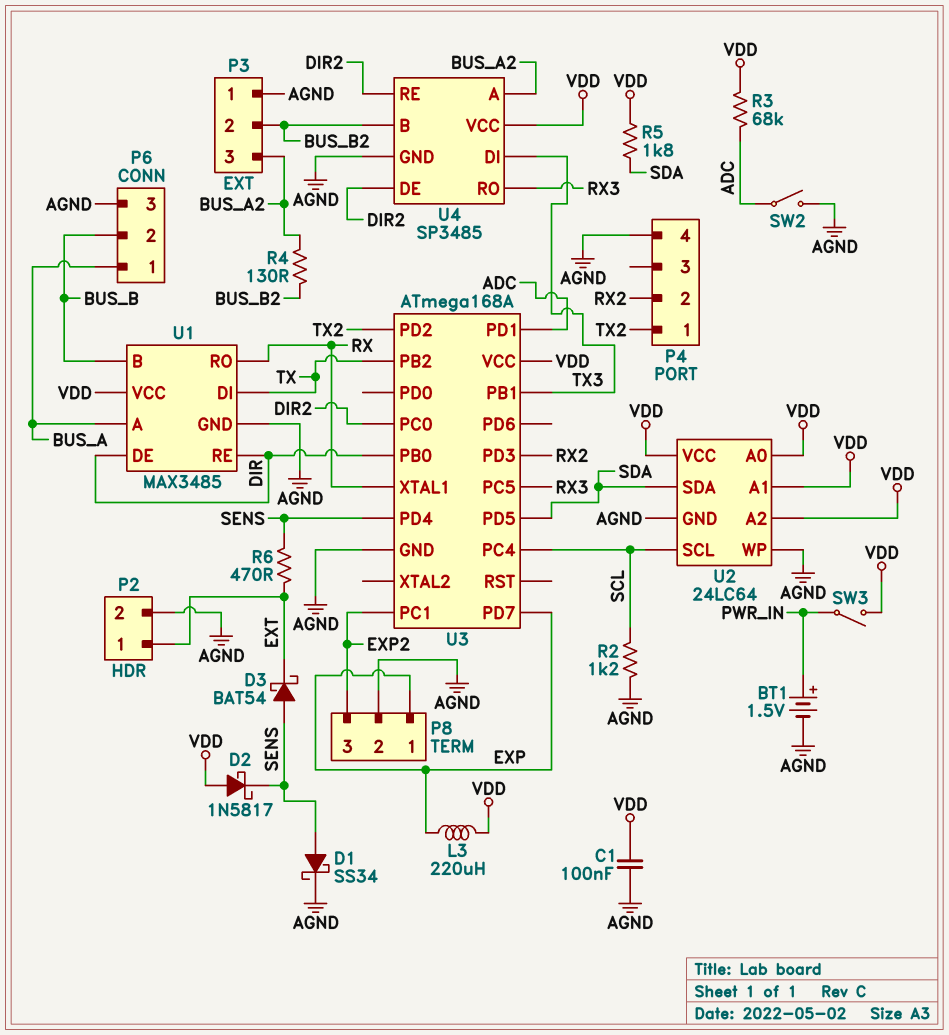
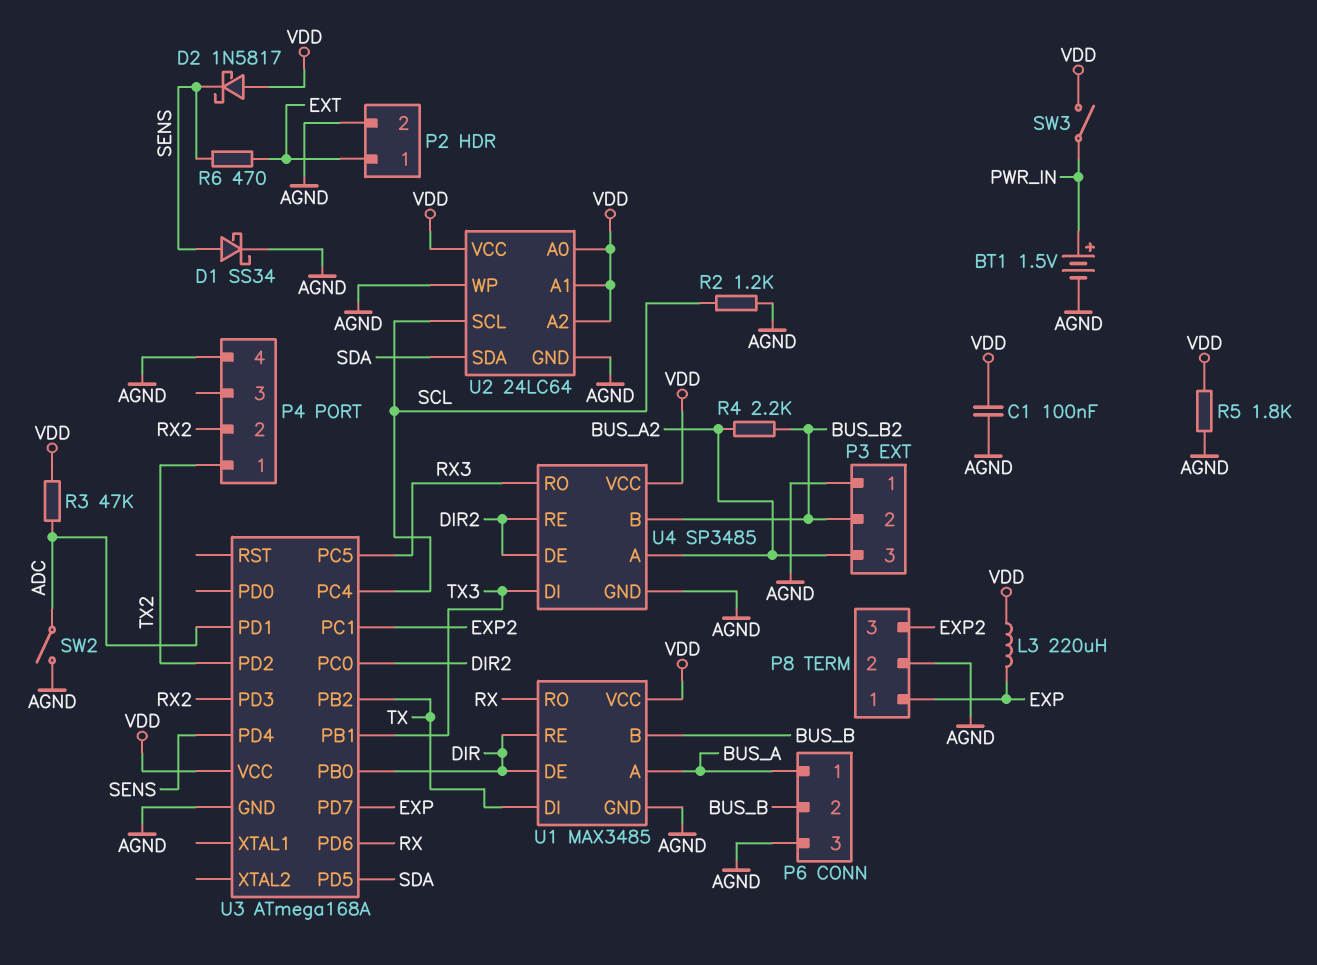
D3: schottky BAT54 (A SENS, K EXT) -> none
R3: 68k (ADC, VDD) -> 47k (ADC, VDD)
R4: 130 (BUS_A2, BUS_B2) -> 2.2k (BUS_A2, BUS_B2)
R5: 1.8k (SDA, VDD) -> 1.8k (AGND, VDD)
U3 pin PD6: none -> RX
U3 pin XTAL1: RX -> none

